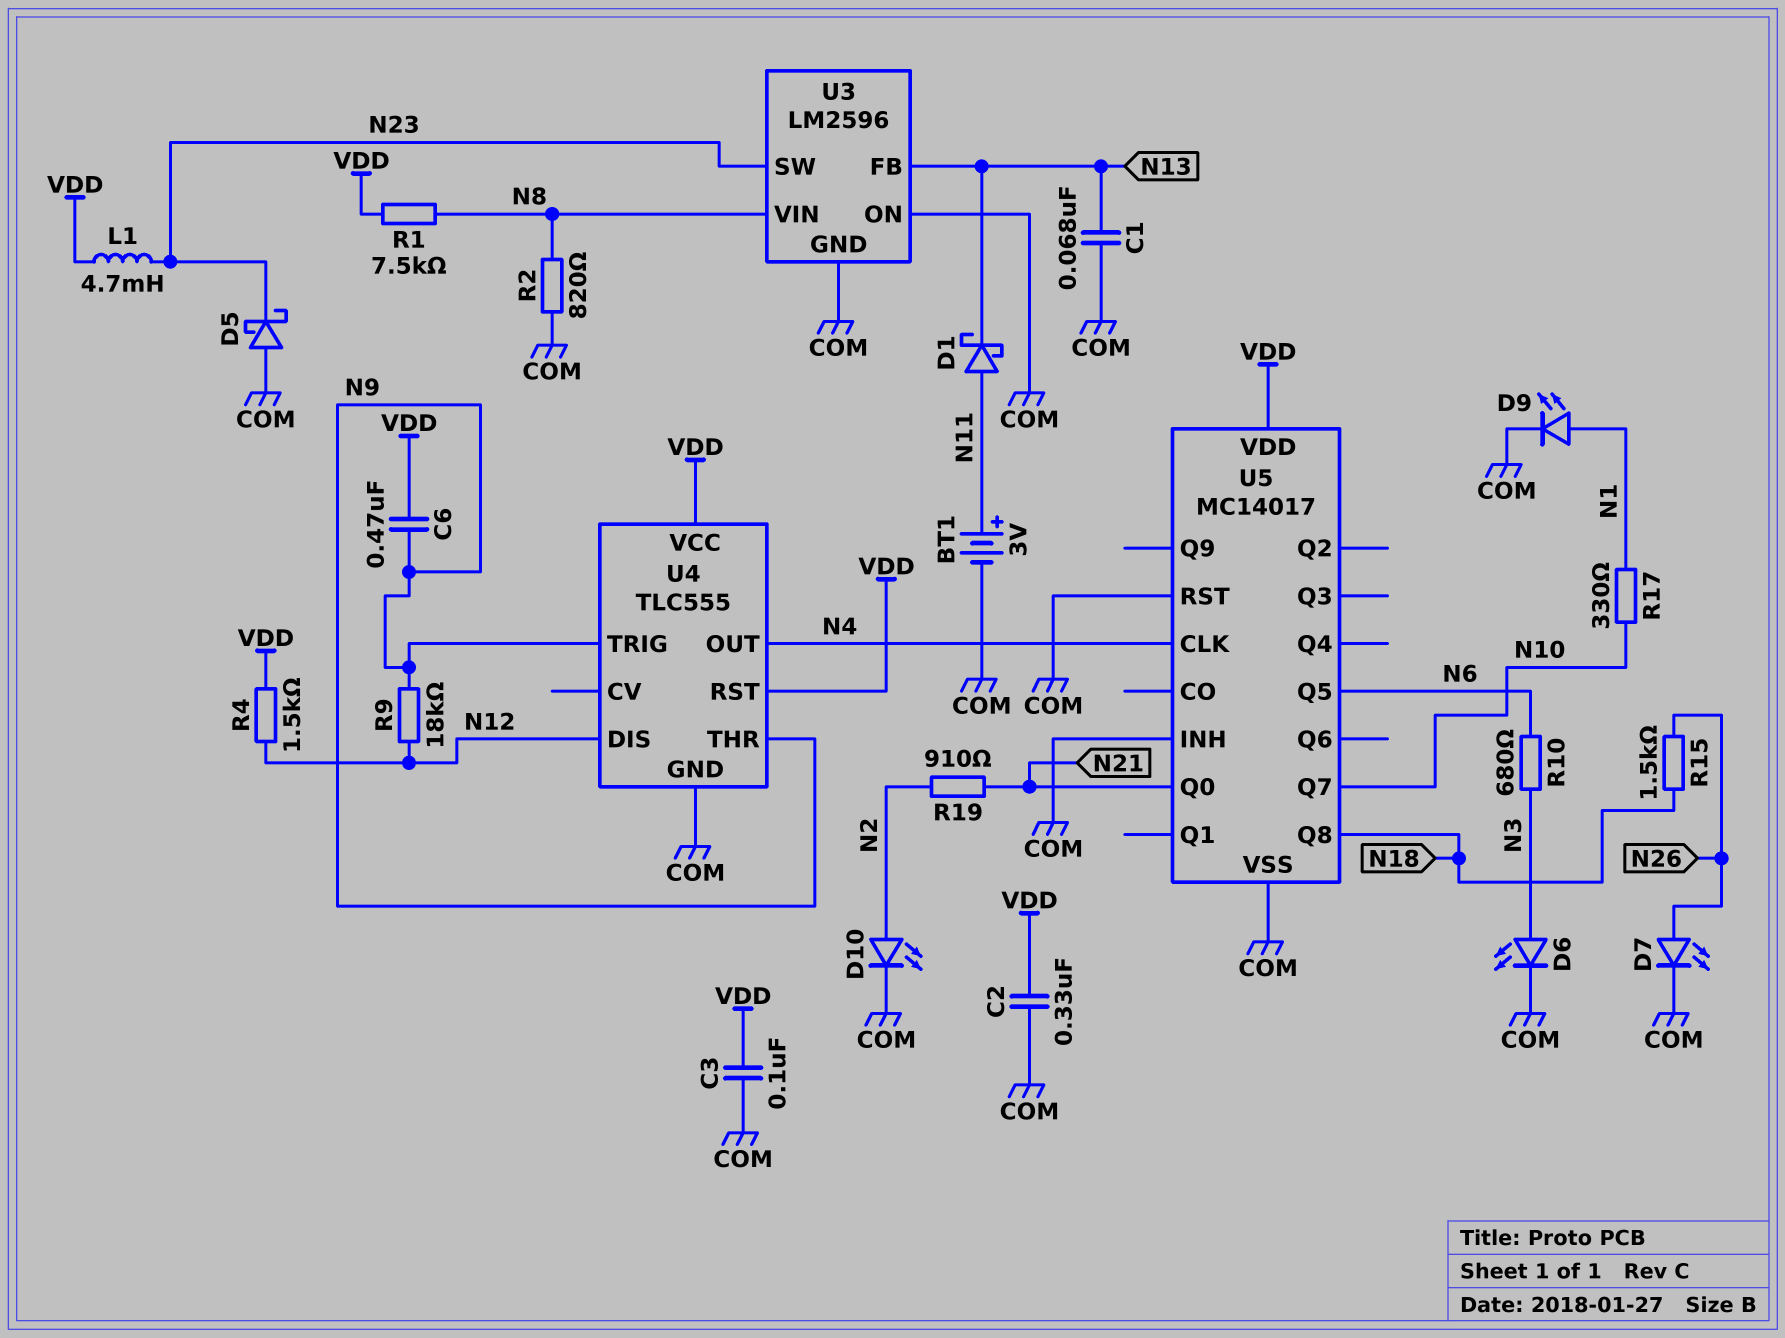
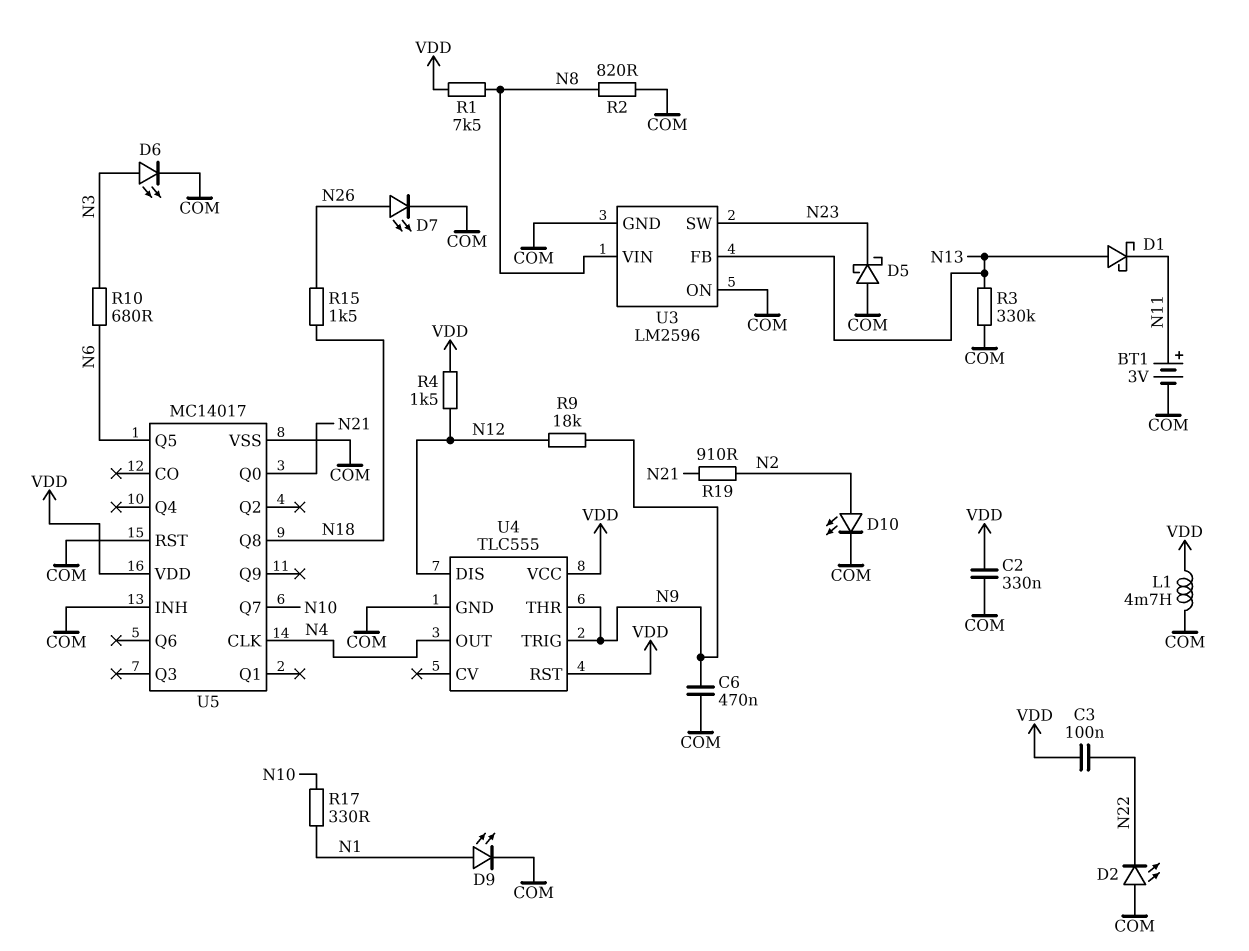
C1: 68nF (COM, N13) -> none
C3: 100nF (COM, VDD) -> 100nF (N22, VDD)
C6: 470nF (N9, VDD) -> 470nF (COM, N9)
D1: schottky (A N11, K N13) -> schottky (A N13, K N11)
D2: none -> LED (A COM, K N22)
L1: 4.7mH (N23, VDD) -> 4.7mH (COM, VDD)
R3: none -> 330k (COM, N13)

